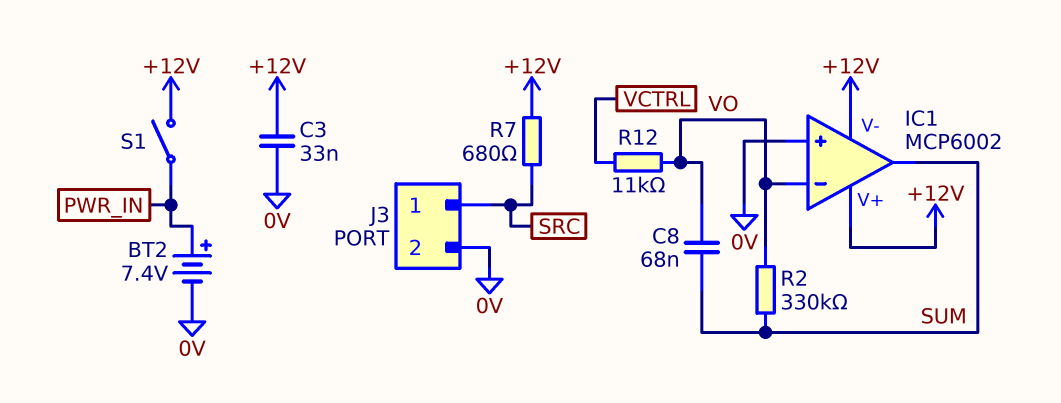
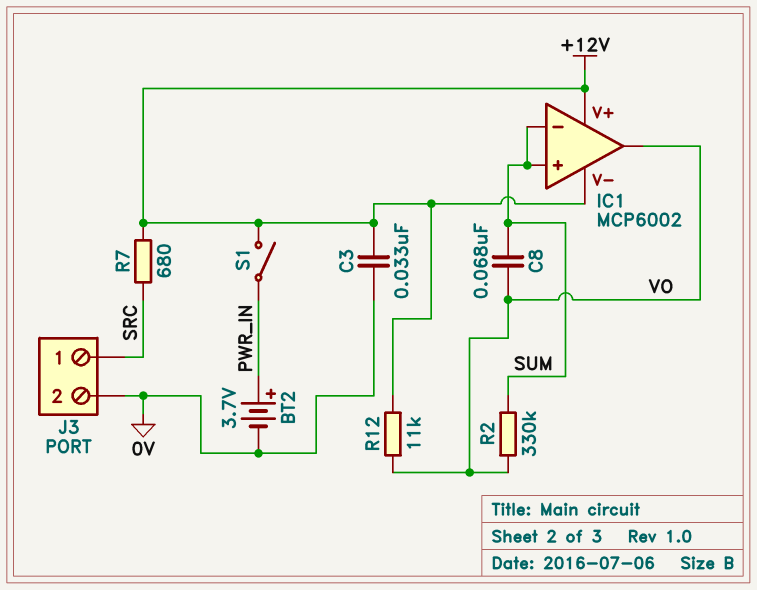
BT2: 7.4V (plus PWR_IN, minus 0V) -> 3.7V (plus PWR_IN, minus 0V)
IC1 pin in+: 0V -> SUM
IC1 pin in-: VO -> SUM
IC1 pin out: SUM -> VO
R12: 11k (VCTRL, VO) -> 11k (+12V, VO)

